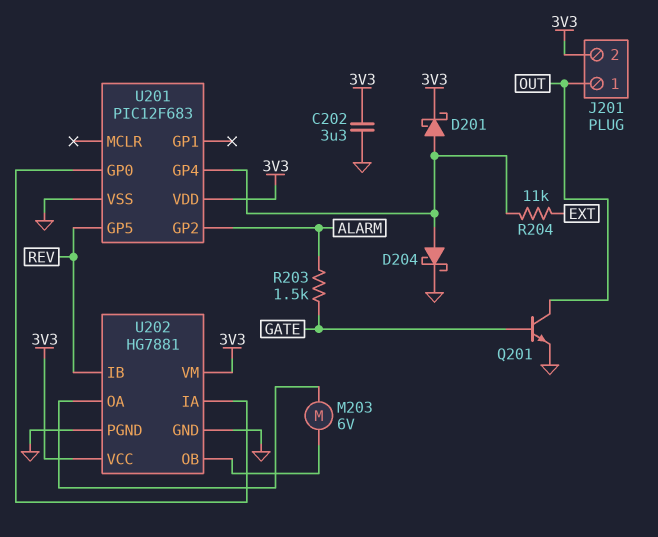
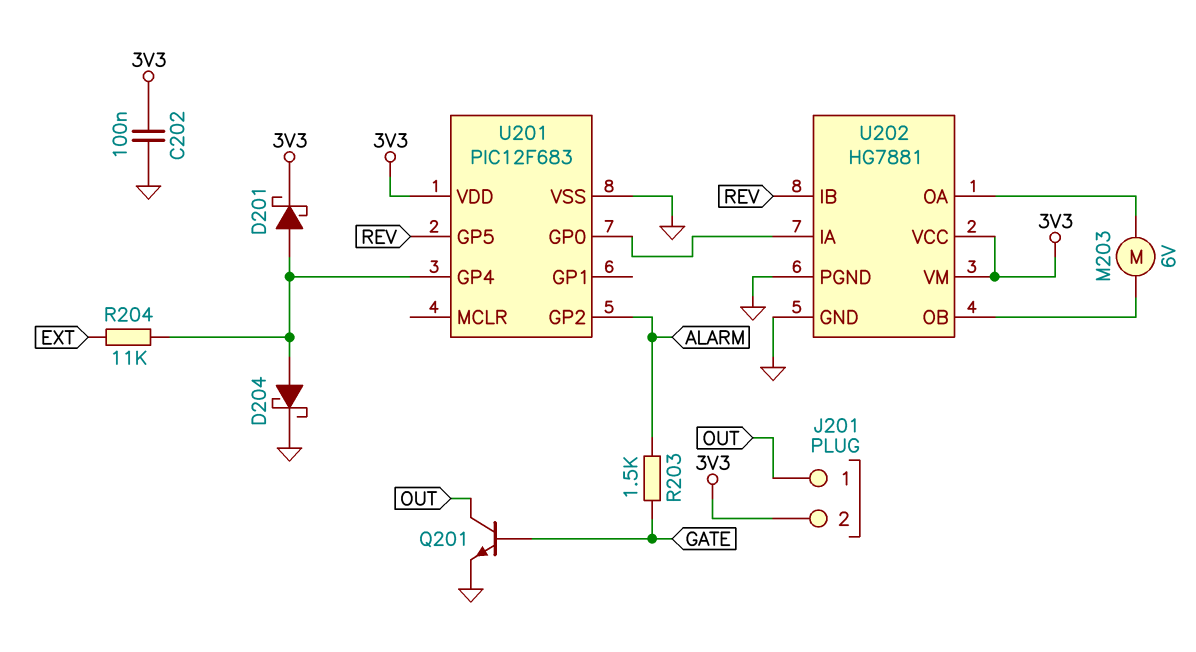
C202: 3.3uF (3V3, GND) -> 100nF (3V3, GND)

